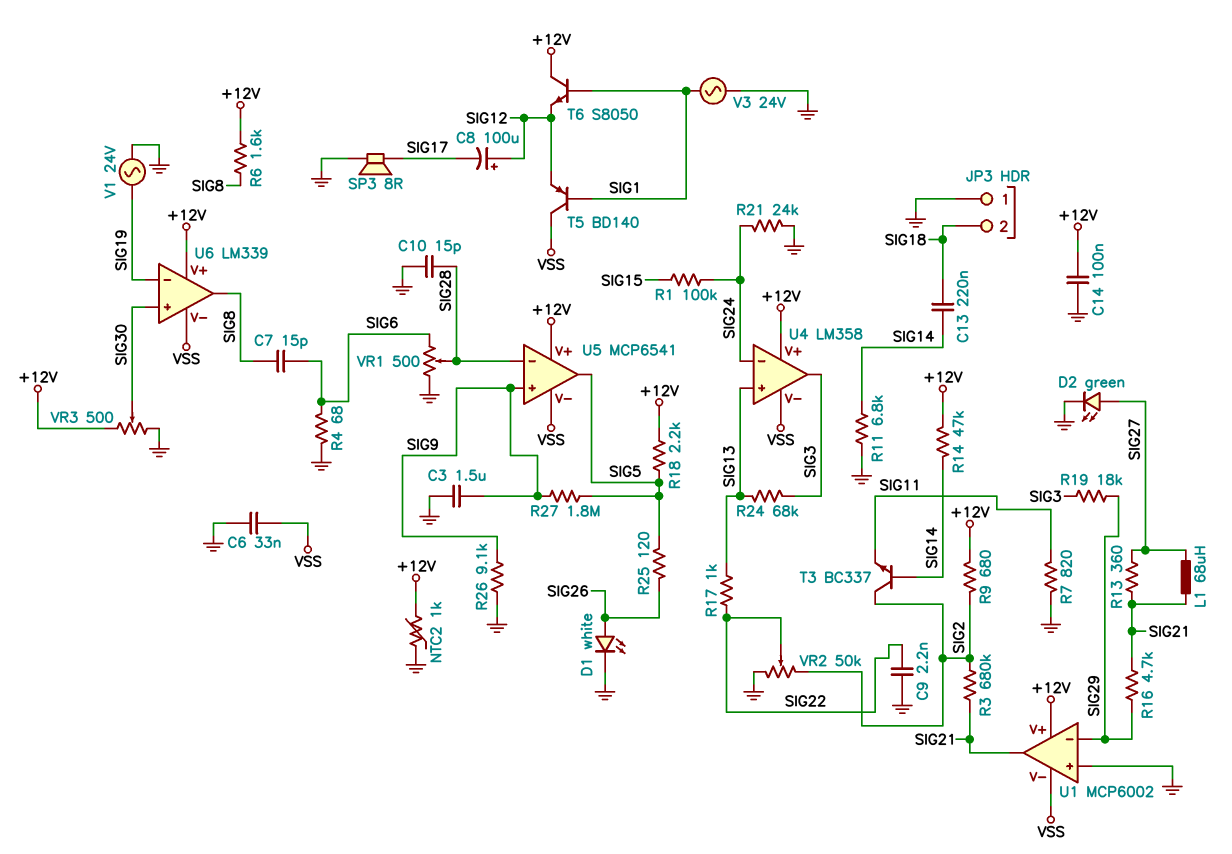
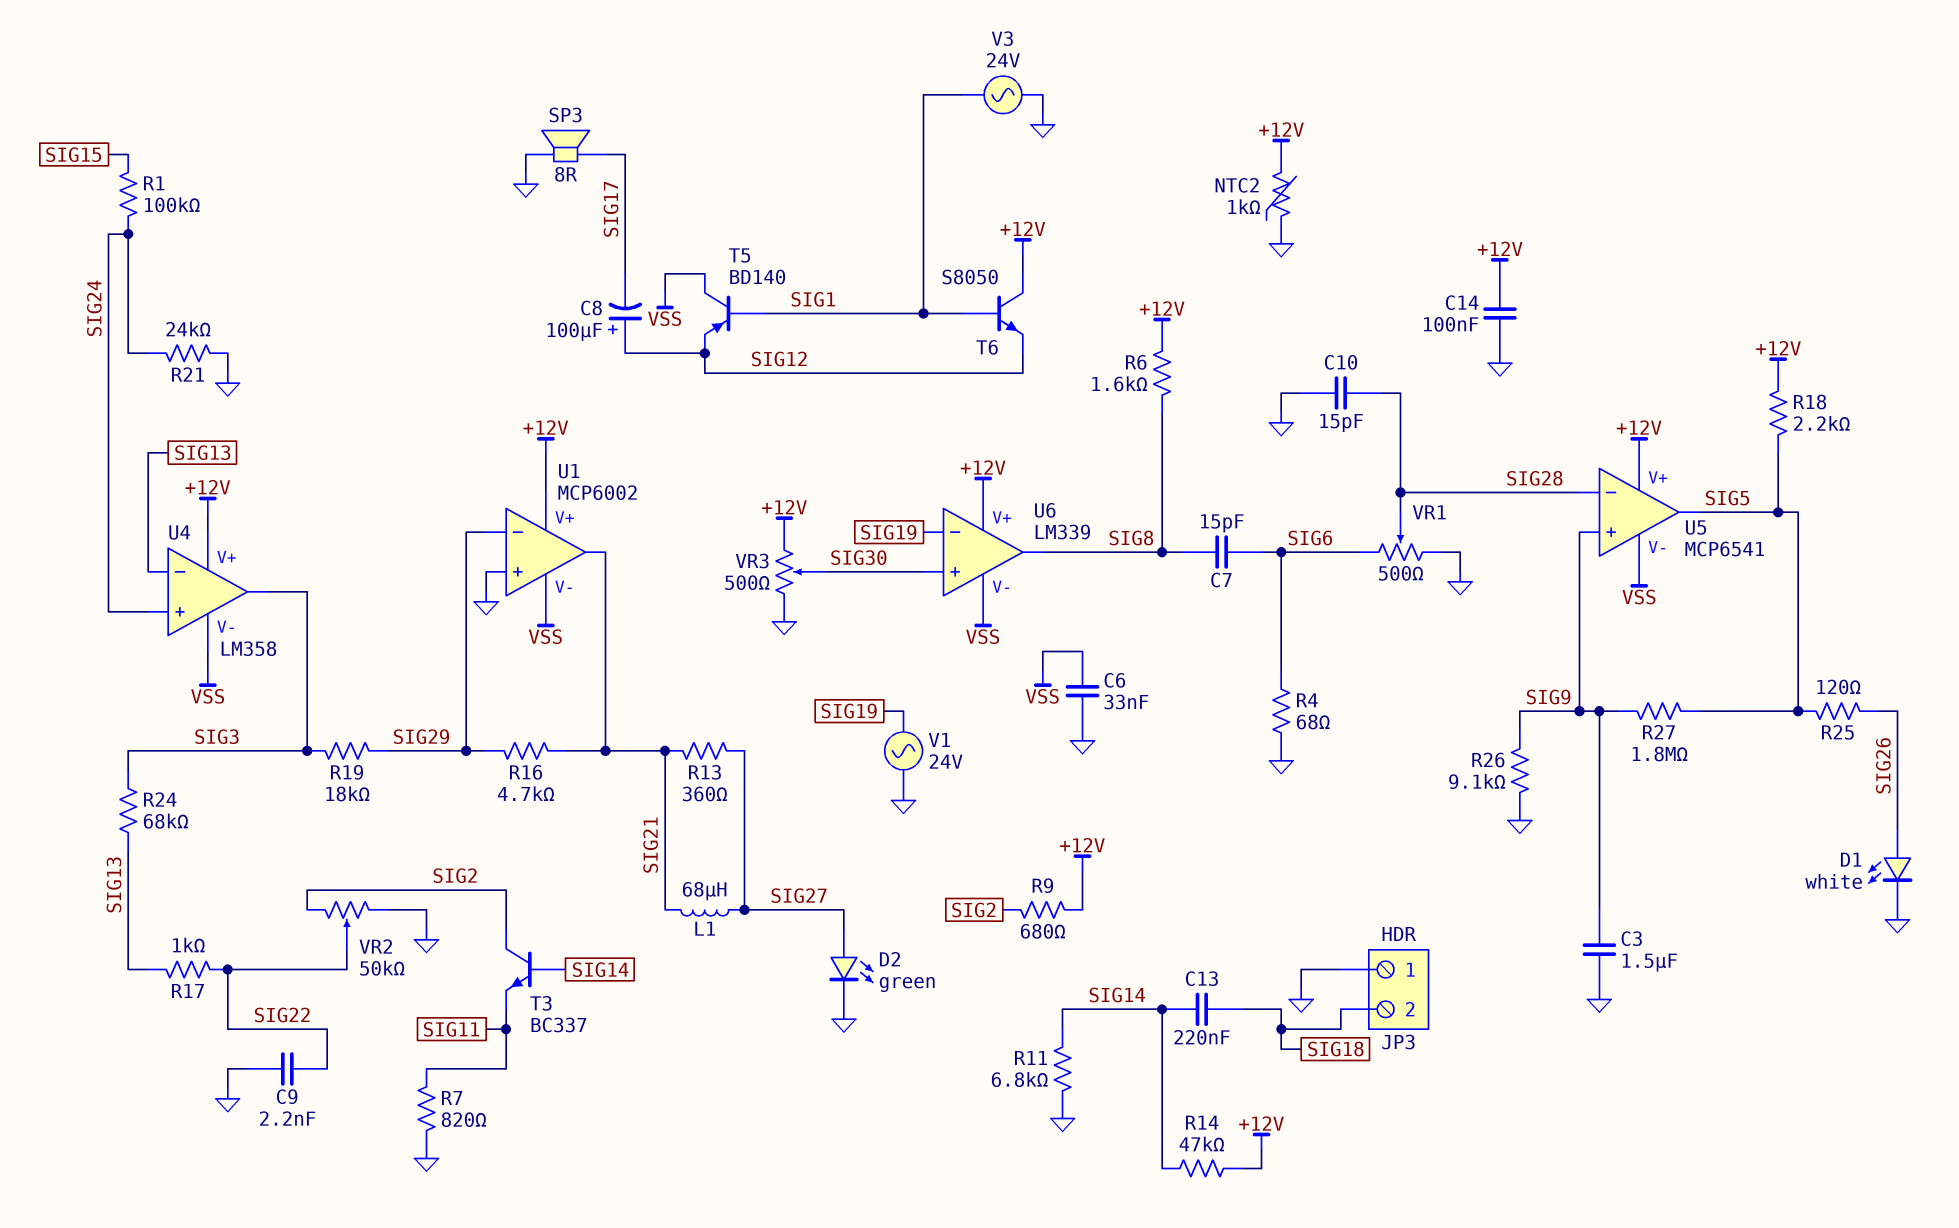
R3: 680k (SIG2, SIG21) -> none
U4 pin in+: SIG13 -> SIG24
U4 pin in-: SIG24 -> SIG13

